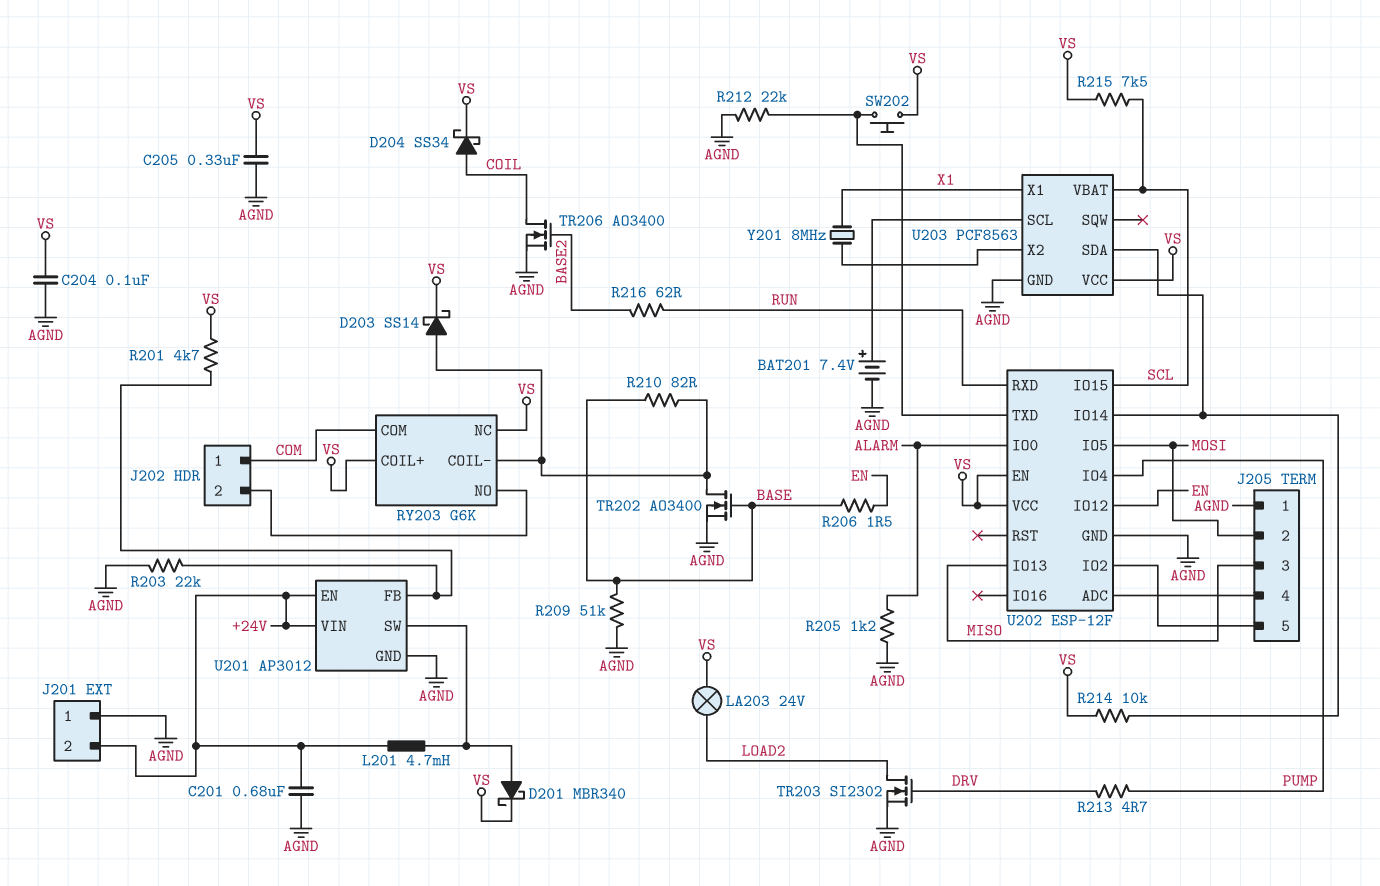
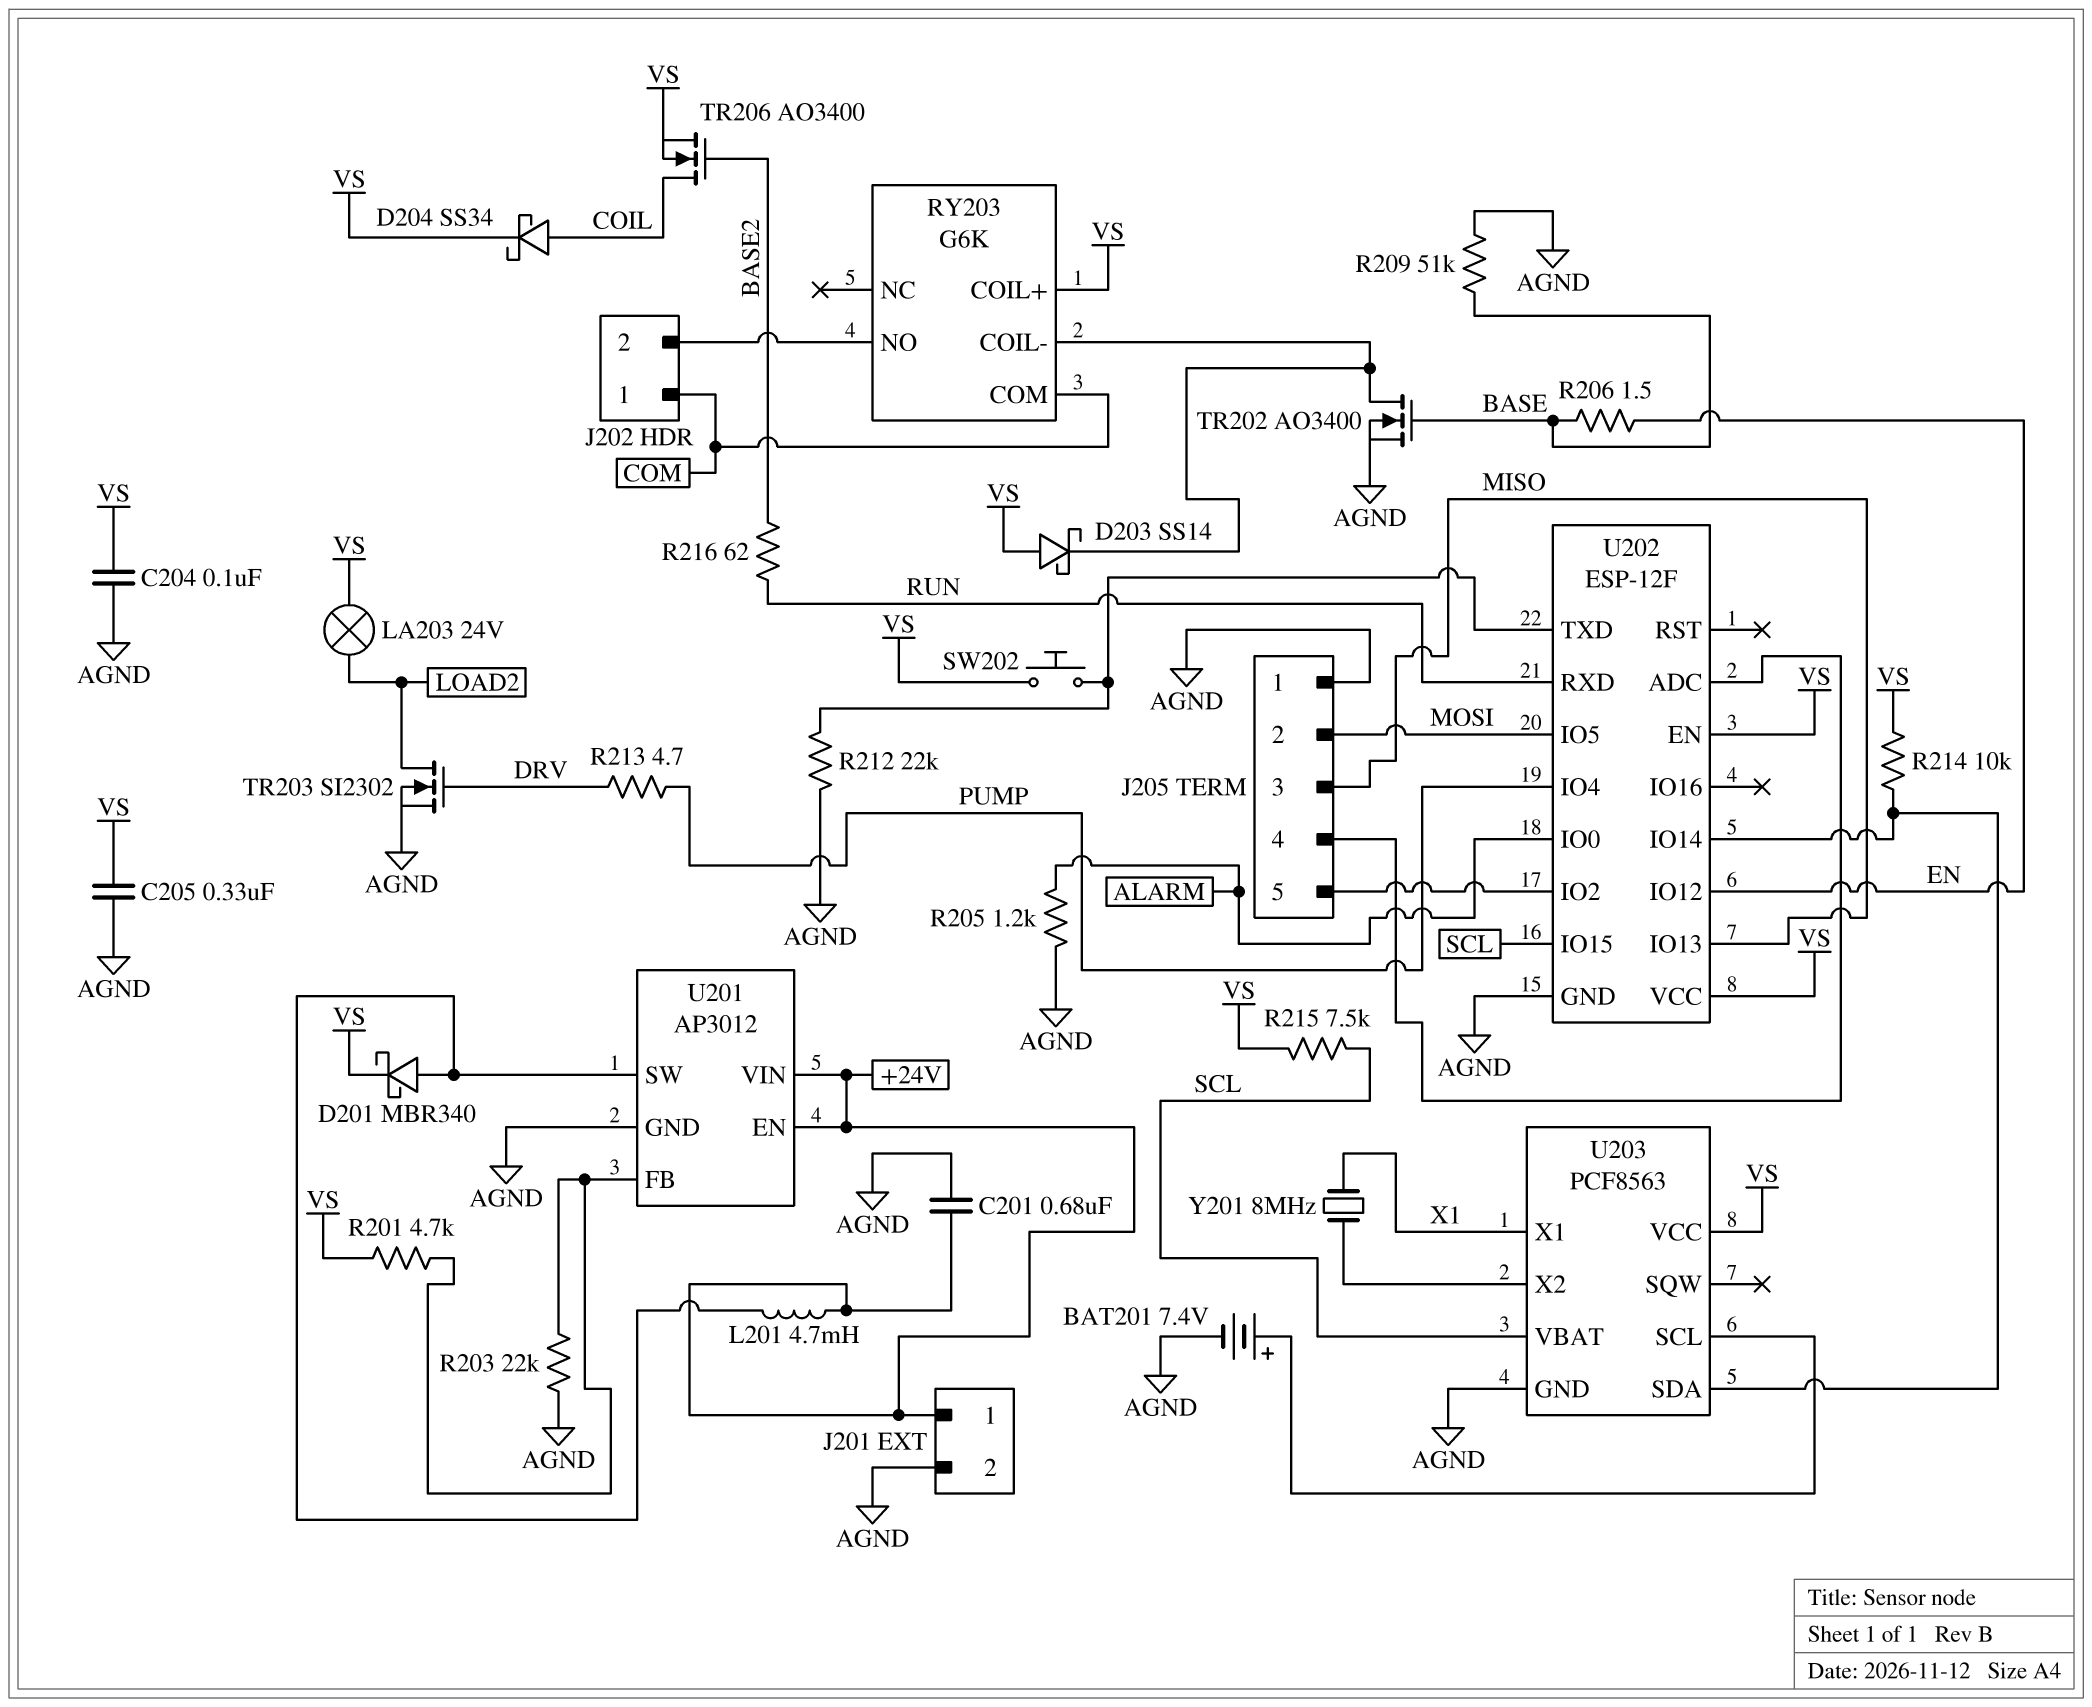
D203: schottky SS14 (A RY203/COIL-, K VS) -> schottky SS14 (A VS, K RY203/COIL-)
J201 pin 1: AGND -> +24V
J201 pin 2: +24V -> AGND
R210: 82 (BASE, RY203/COIL-) -> none
RY203 pin NC: VS -> none
TR206: NMOS AO3400 (G BASE2, D COIL, S AGND) -> NMOS AO3400 (G BASE2, D COIL, S VS)

